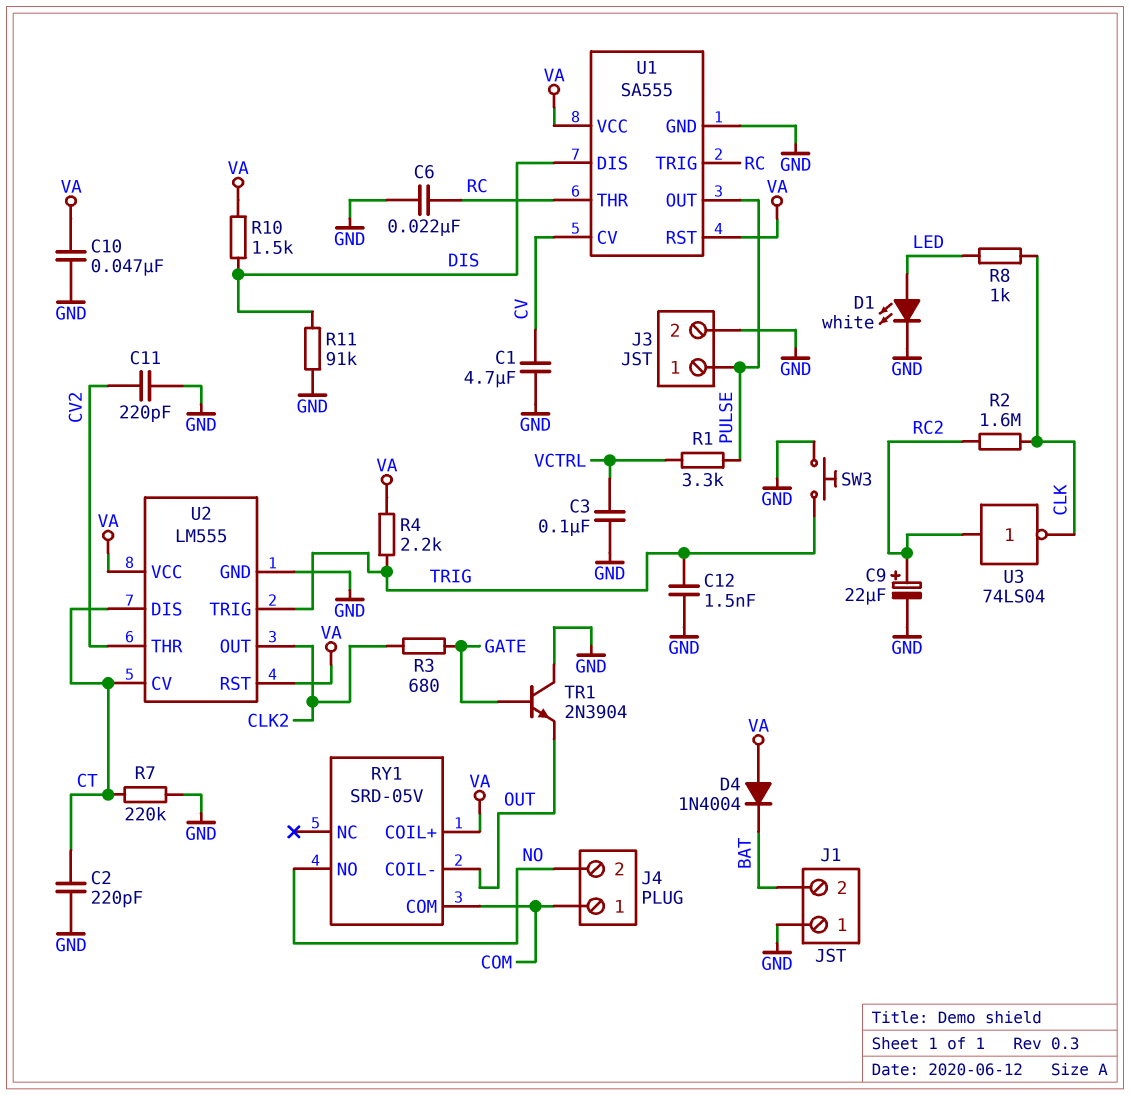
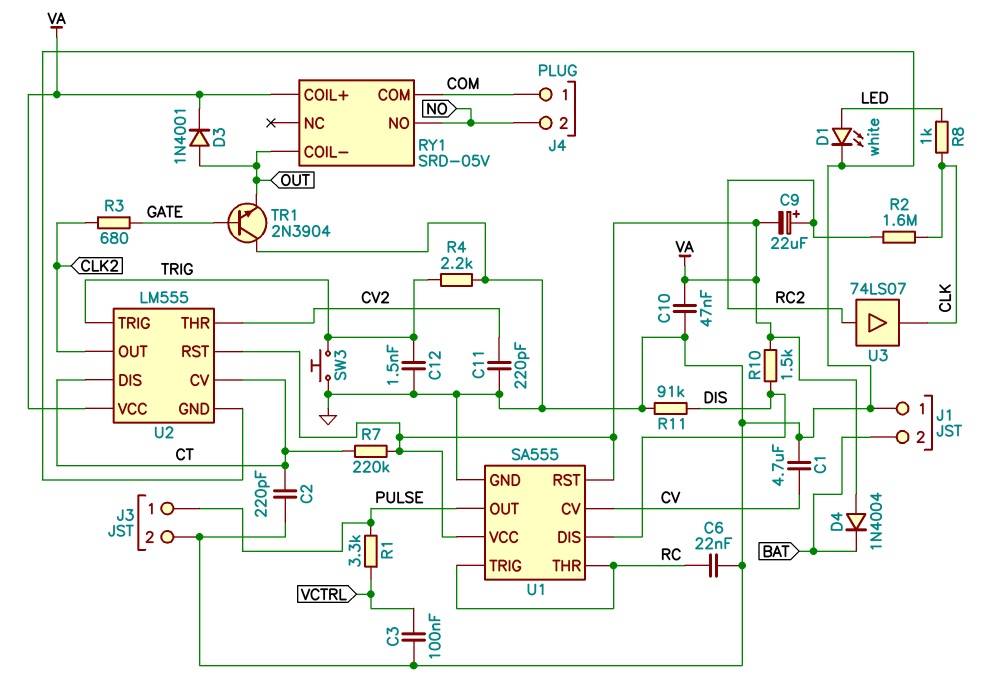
C9: 22uF (plus RC2, minus GND) -> 22uF (plus RC2, minus VA)
D3: none -> diode 1N4001 (A OUT, K VA)
R4: 2.2k (TRIG, VA) -> 2.2k (GND, TRIG)
R7: 220k (CT, GND) -> 220k (CT, VA)
U3: NOT 74LS04 (in RC2, out CLK) -> buffer 74LS07 (in RC2, out CLK)

